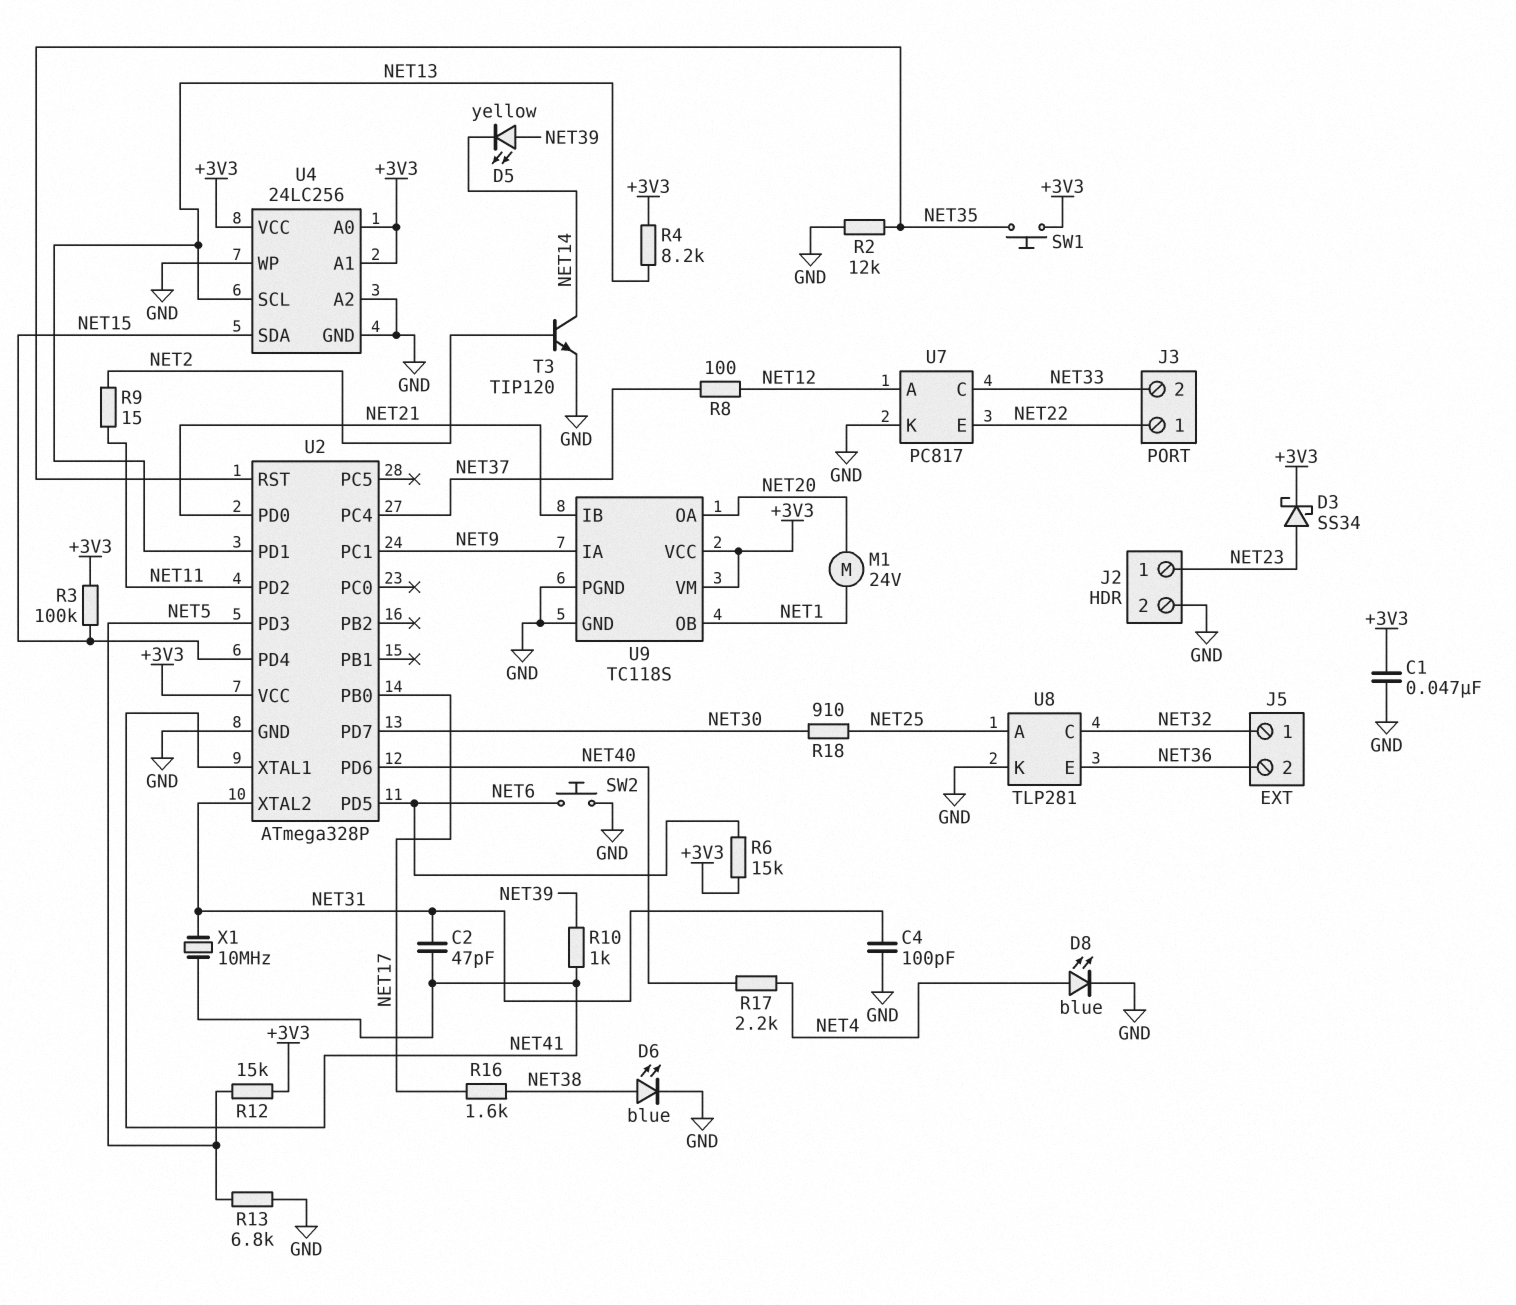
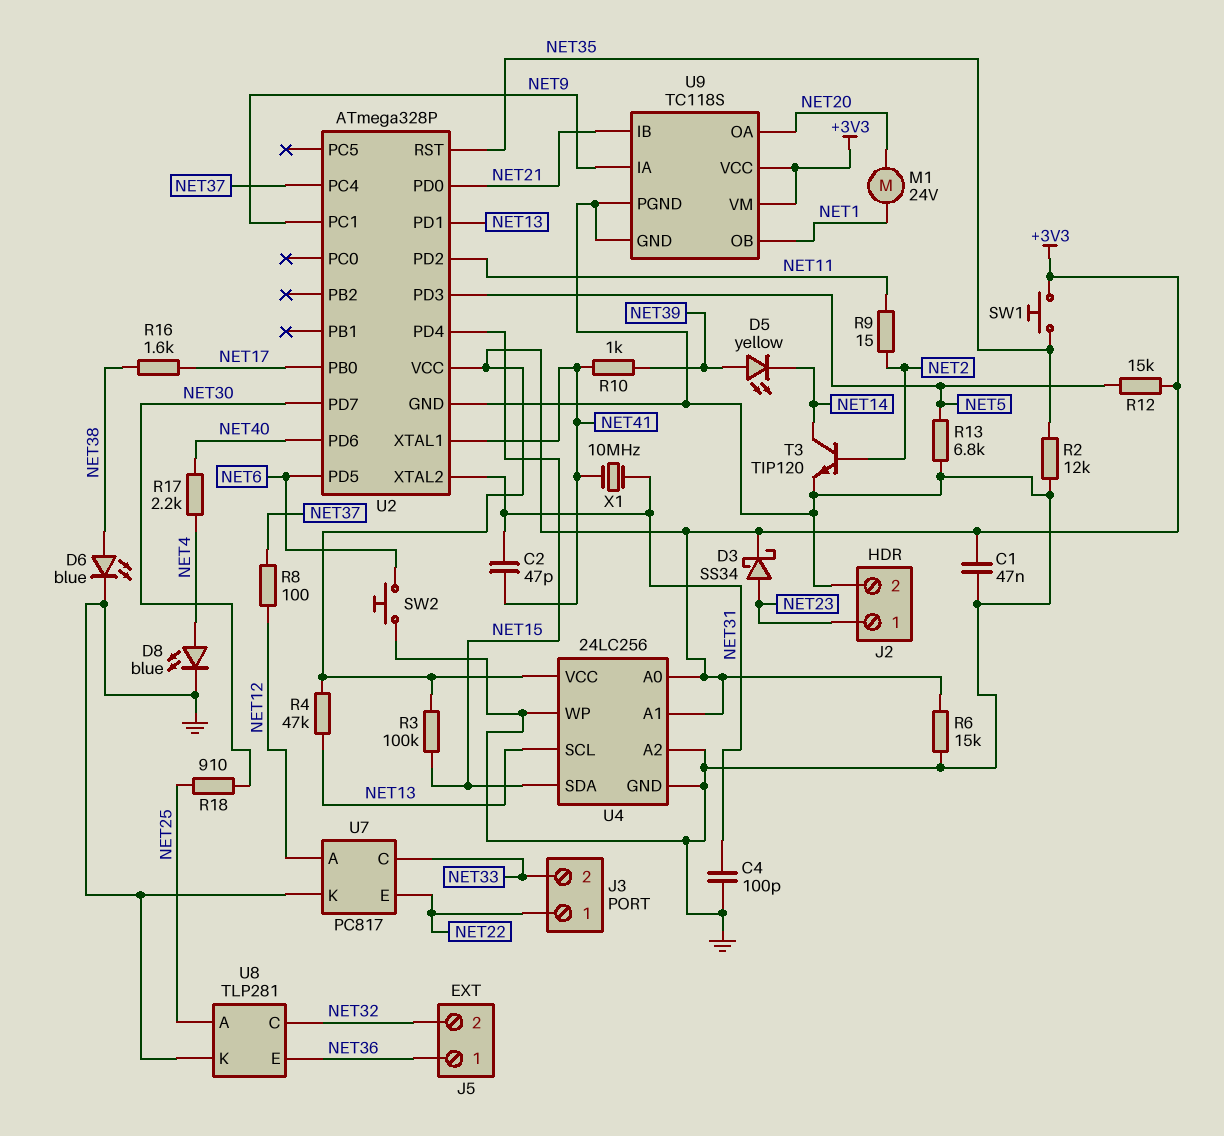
J5 pin 1: NET32 -> NET36
J5 pin 2: NET36 -> NET32
R4: 8.2k (+3V3, NET13) -> 47k (+3V3, NET13)
R6: 15k (+3V3, NET6) -> 15k (+3V3, GND)

